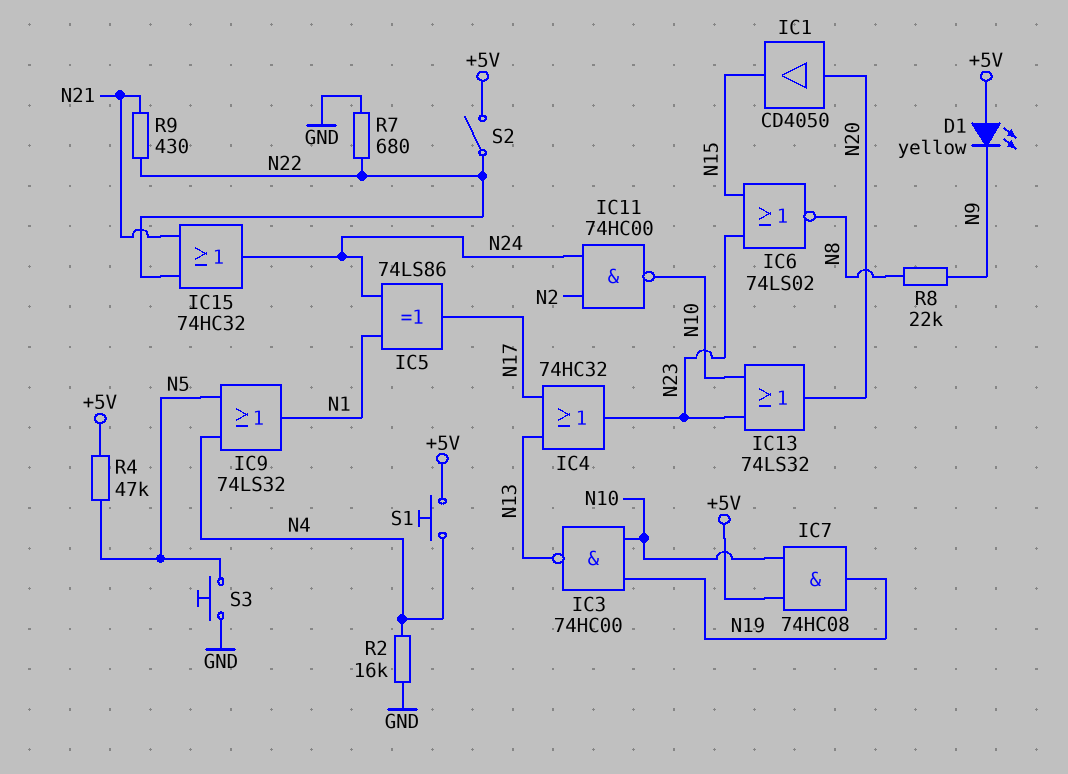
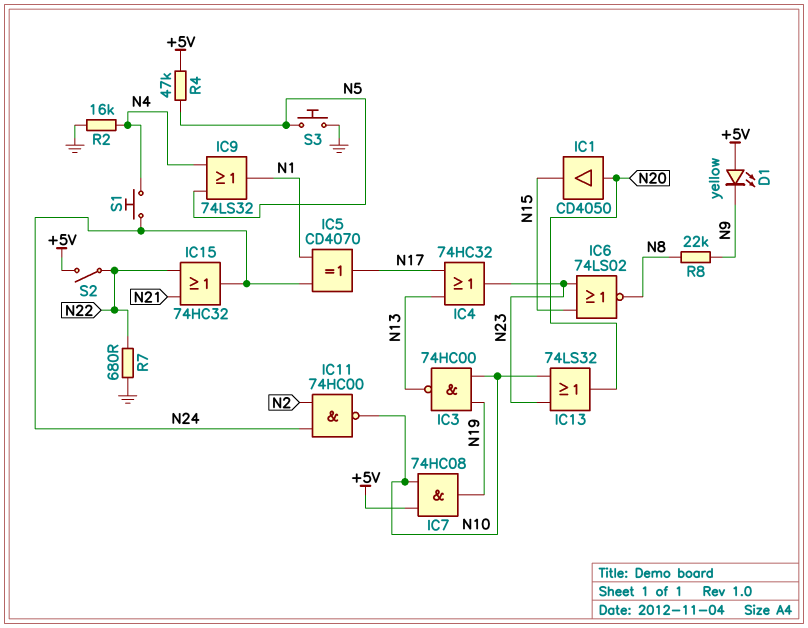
IC5: XOR 74LS86 (in N1, in N24, out N17) -> XOR CD4070 (in N1, in N24, out N17)
R9: 430 (N21, N22) -> none
S1: button (+5V, N4) -> button (N4, N24)

